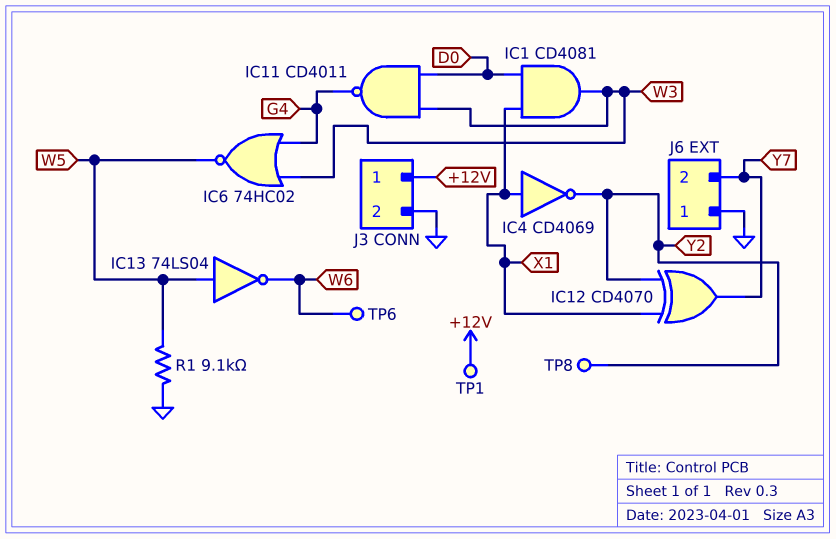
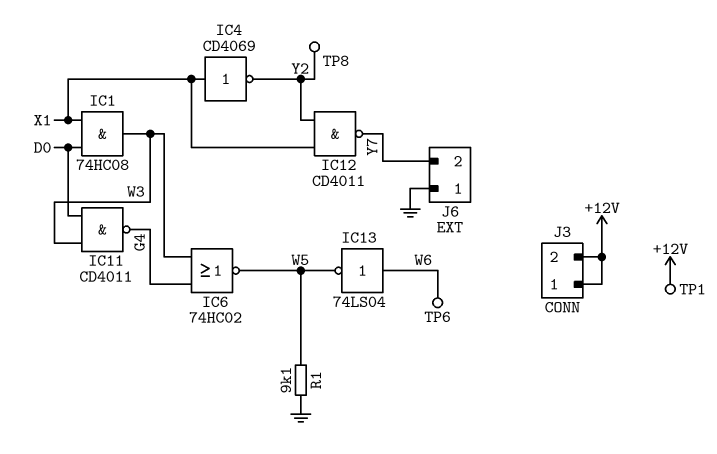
IC1: AND CD4081 (in D0, in X1, out W3) -> AND 74HC08 (in D0, in X1, out W3)
IC12: XOR CD4070 (in X1, in Y2, out Y7) -> NAND CD4011 (in X1, in Y2, out Y7)
IC13: NOT 74LS04 (in W5, out W6) -> NOT 74LS04 (in W6, out W5)
J3 pin 2: GND -> +12V

